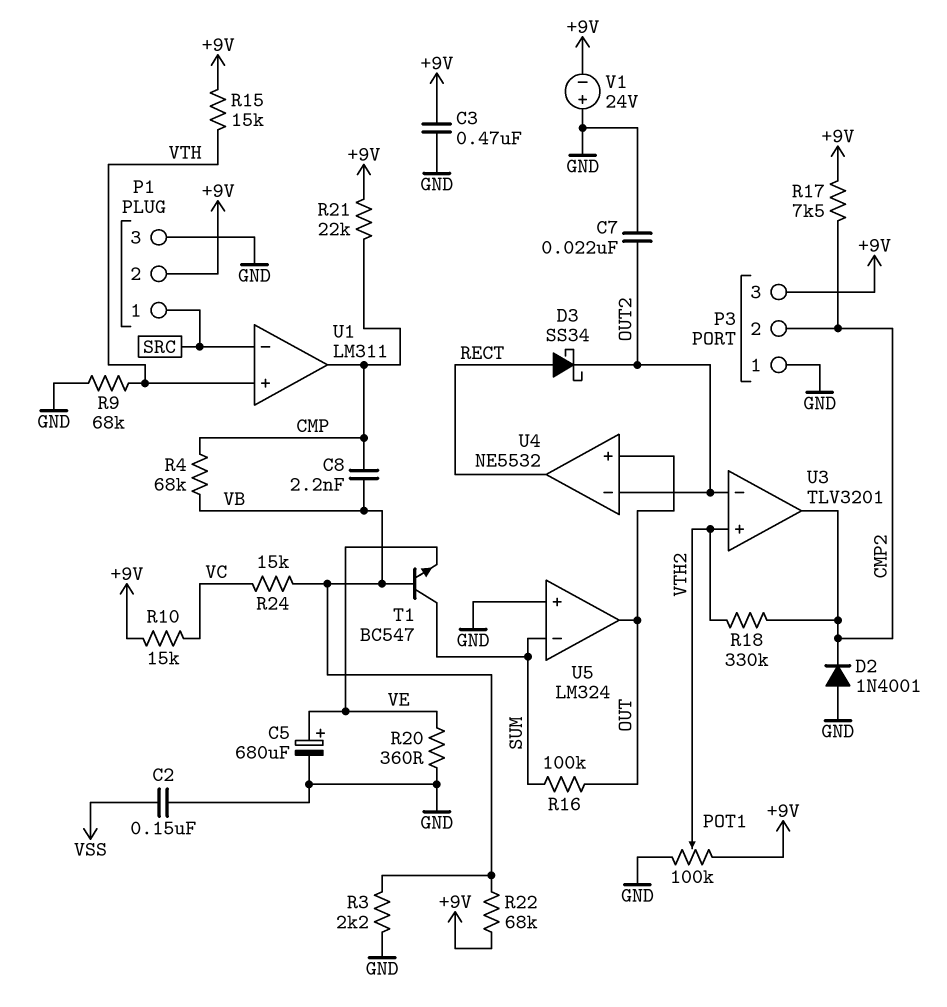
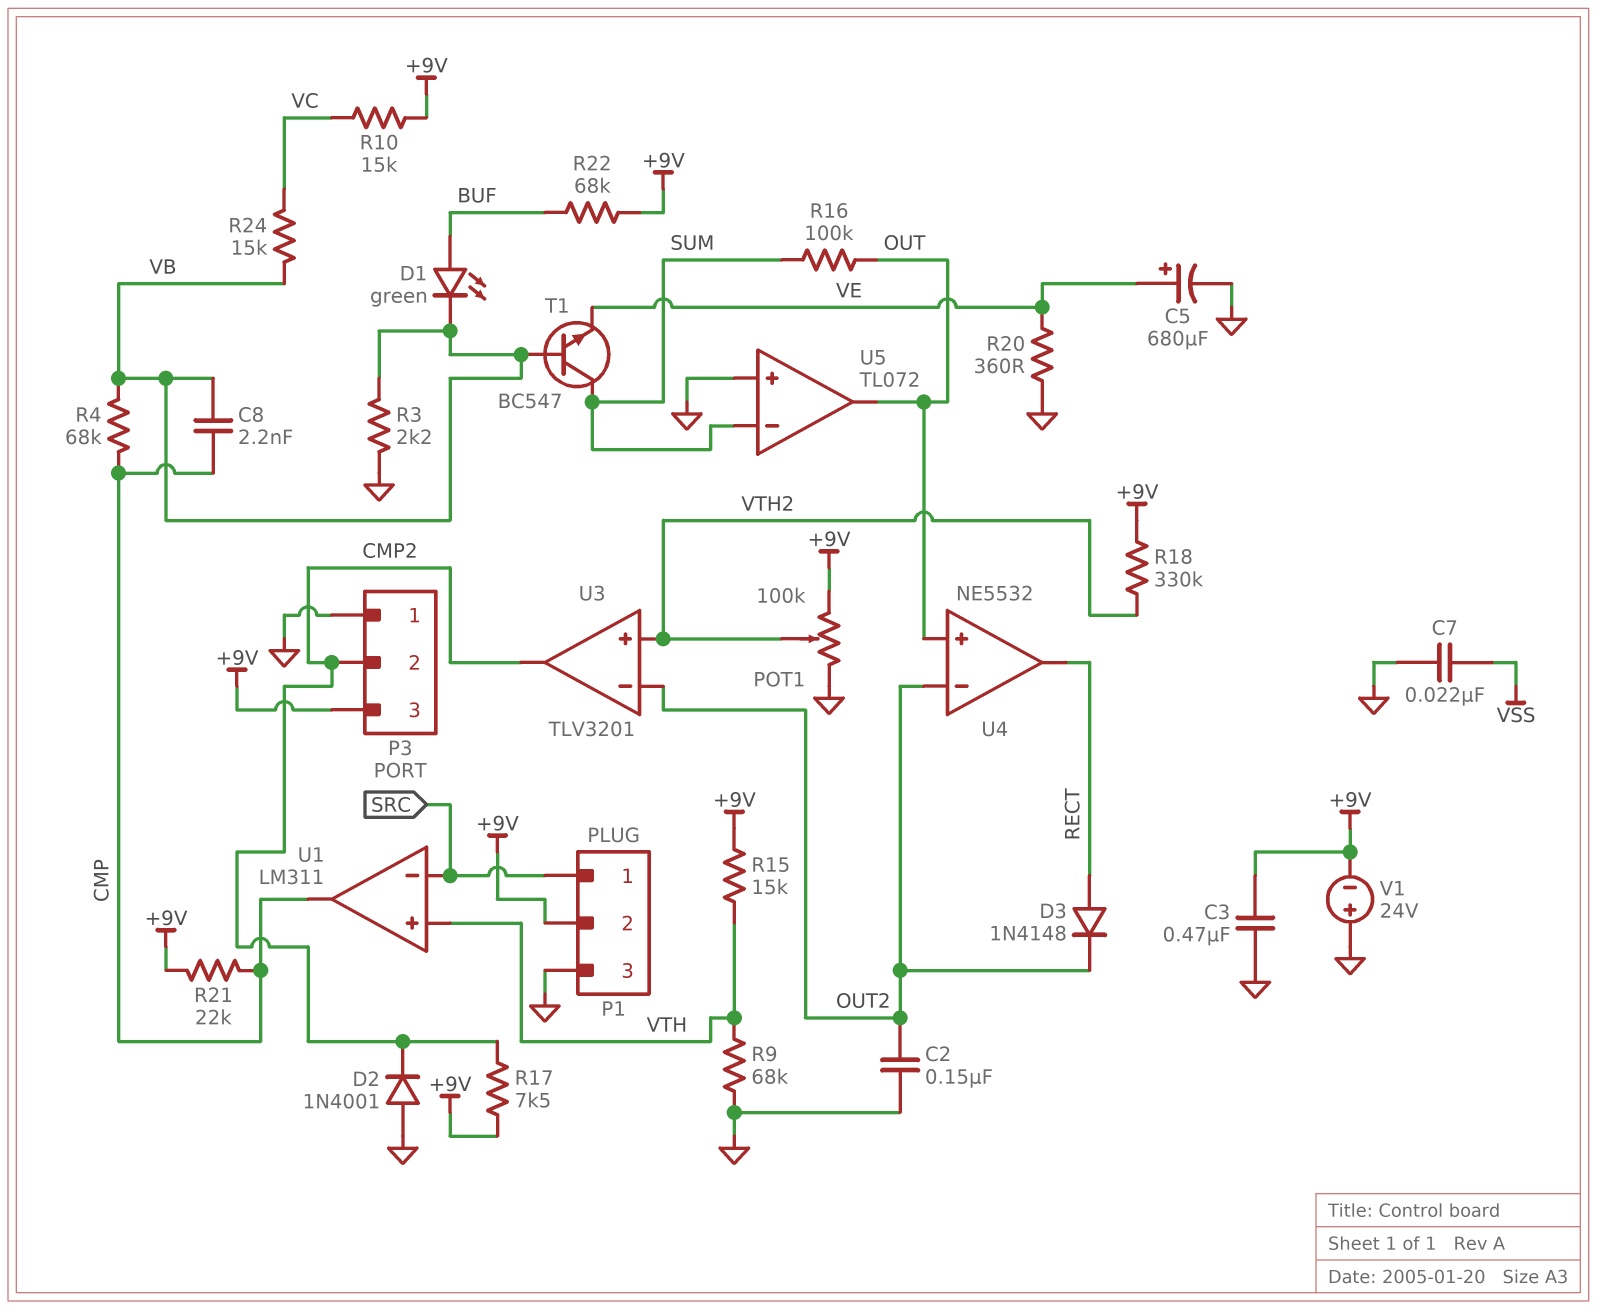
C2: 150nF (GND, VSS) -> 150nF (GND, OUT2)
C7: 22nF (GND, OUT2) -> 22nF (GND, VSS)
D1: none -> LED green (A BUF, K VB)
D3: schottky SS34 (A RECT, K OUT2) -> diode 1N4148 (A RECT, K OUT2)
R18: 330k (CMP2, VTH2) -> 330k (+9V, VTH2)
R22: 68k (+9V, VB) -> 68k (+9V, BUF)
U5: LM324 -> TL072

